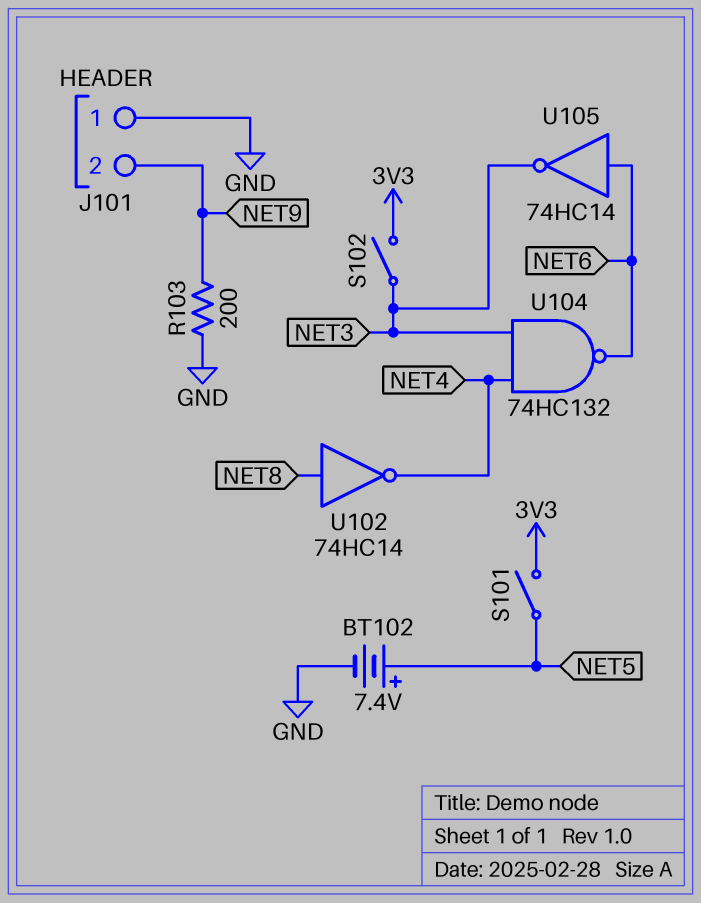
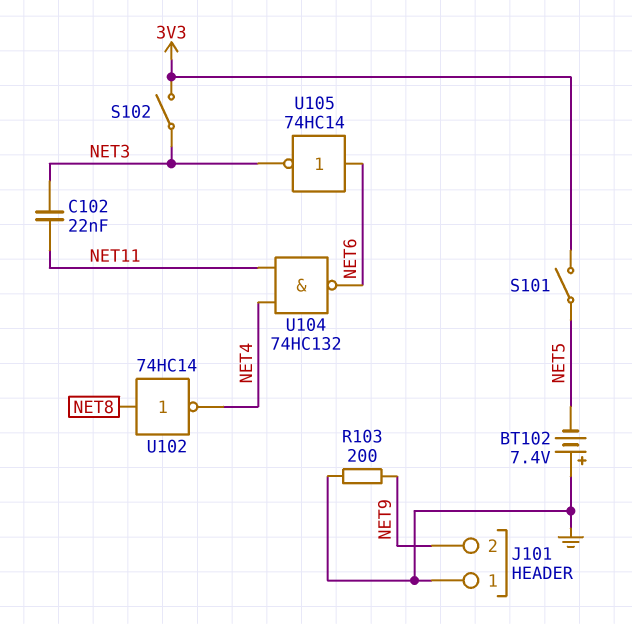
BT102: 7.4V (plus NET5, minus GND) -> 7.4V (plus GND, minus NET5)
C102: none -> 22nF (NET3, NET11)
U104: NAND 74HC132 (in NET3, in NET4, out NET6) -> NAND 74HC132 (in NET4, in NET11, out NET6)

